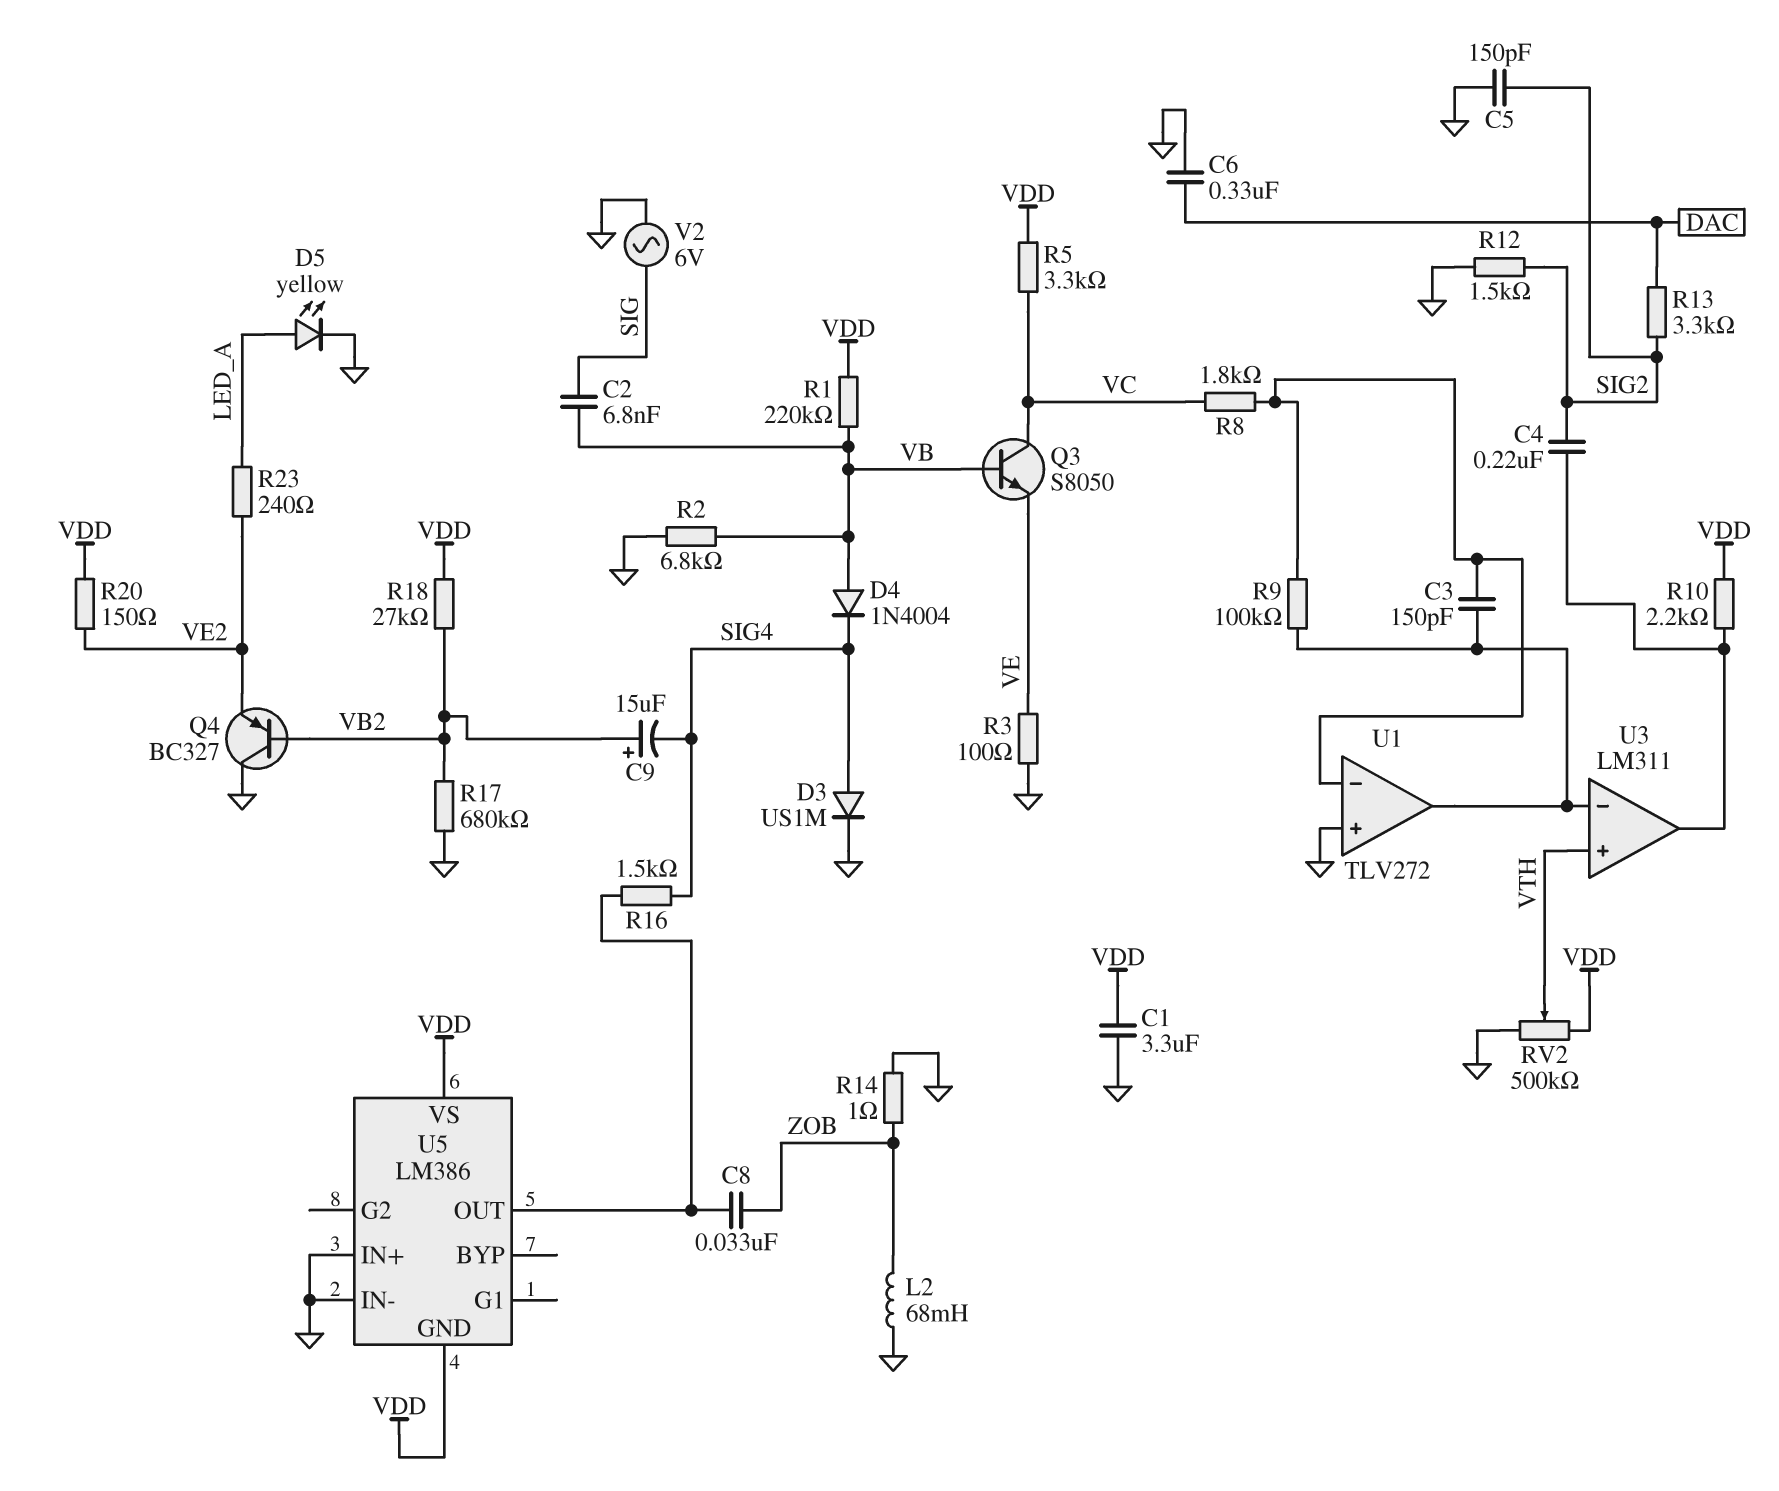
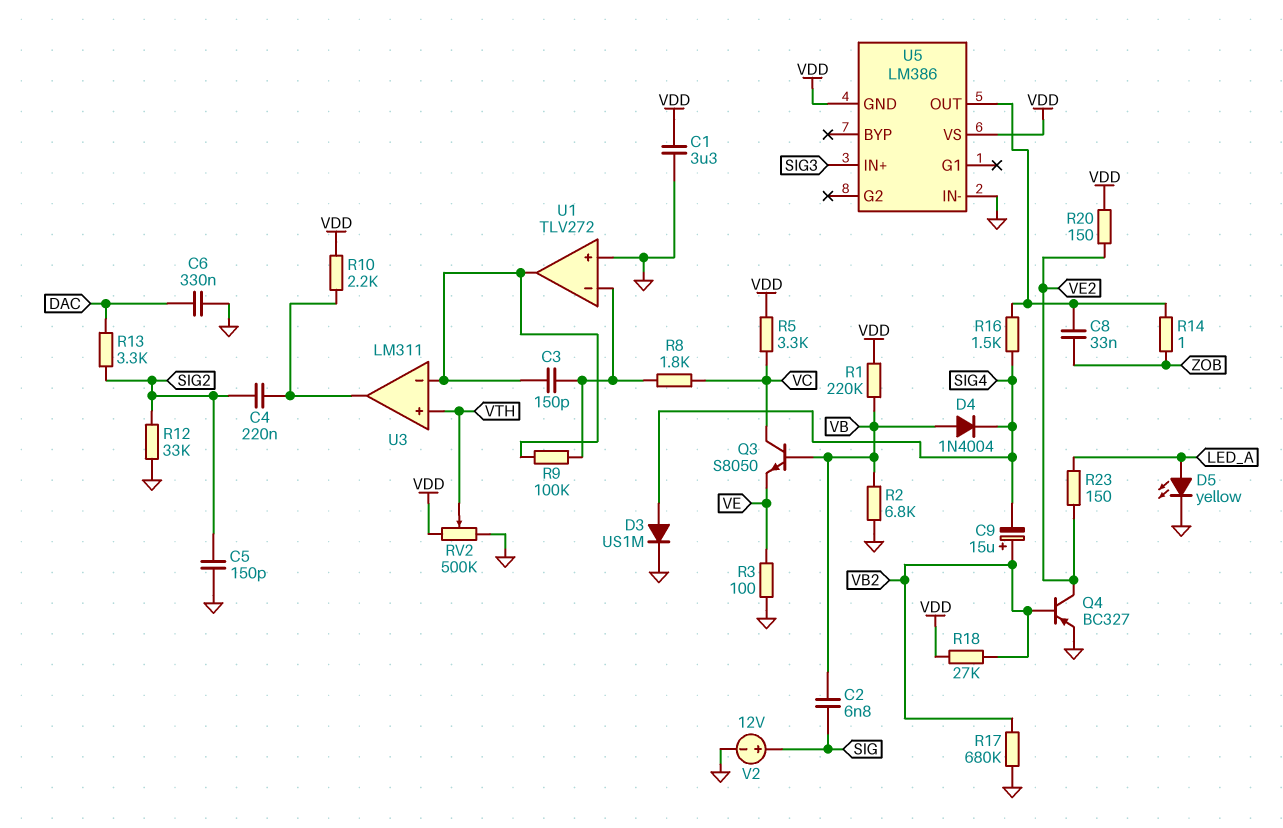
L2: 68mH (GND, ZOB) -> none
Q4: PNP BC327 (B VB2, C GND, E VE2) -> PNP BC327 (B VB2, C VE2, E GND)
R12: 1.5k (GND, SIG2) -> 33k (GND, SIG2)
R14: 1 (GND, ZOB) -> 1 (U5/OUT, ZOB)
R23: 240 (LED_A, VE2) -> 150 (LED_A, VE2)
U5 pin IN+: GND -> SIG3
V2: AC 6V (GND, SIG) -> 12V (plus SIG, minus GND)

